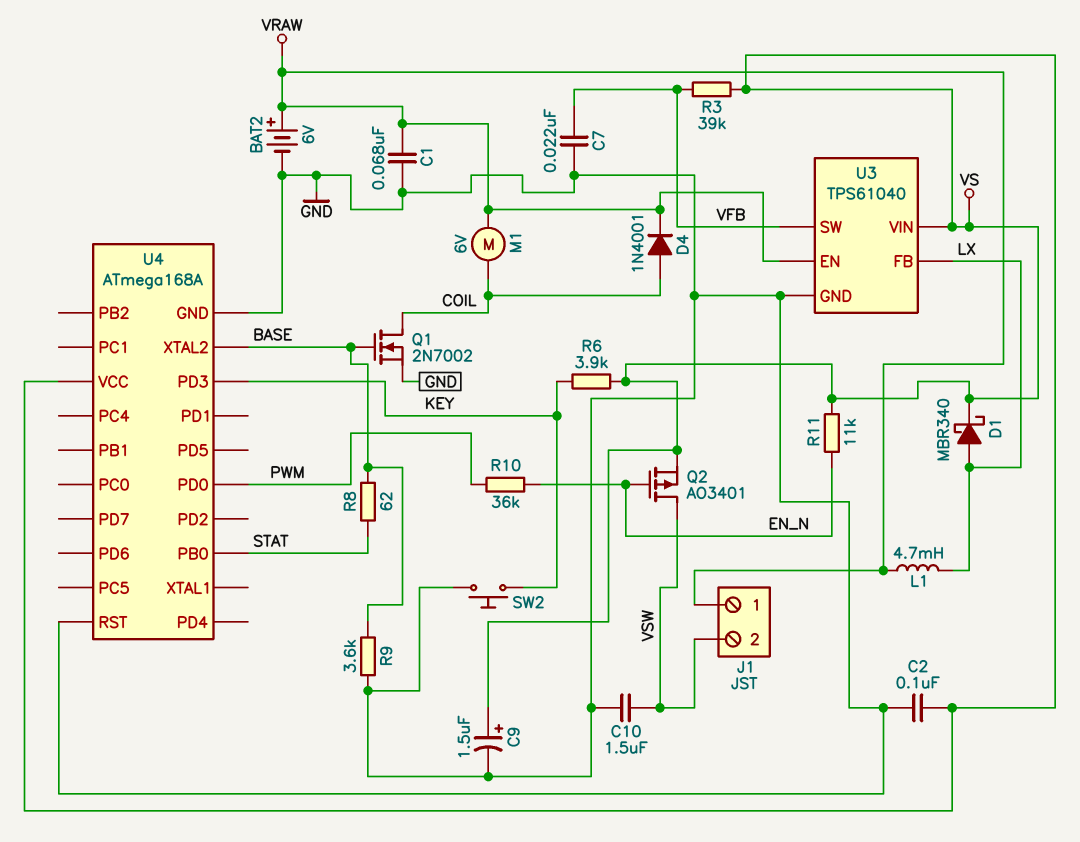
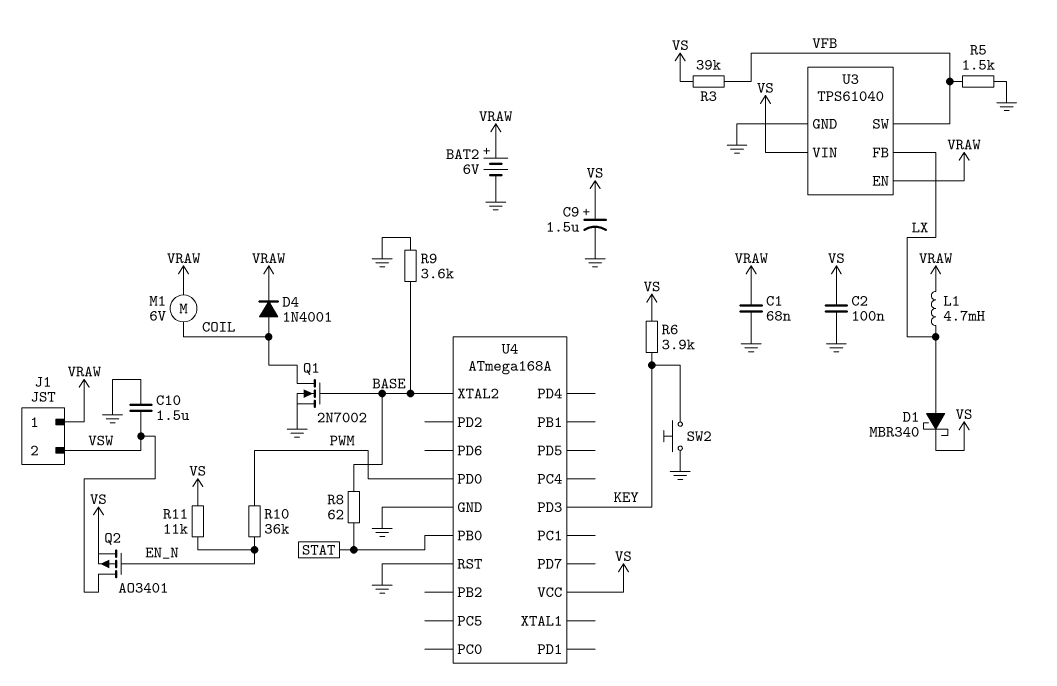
C7: 22nF (GND, VFB) -> none
R5: none -> 1.5k (GND, VFB)

